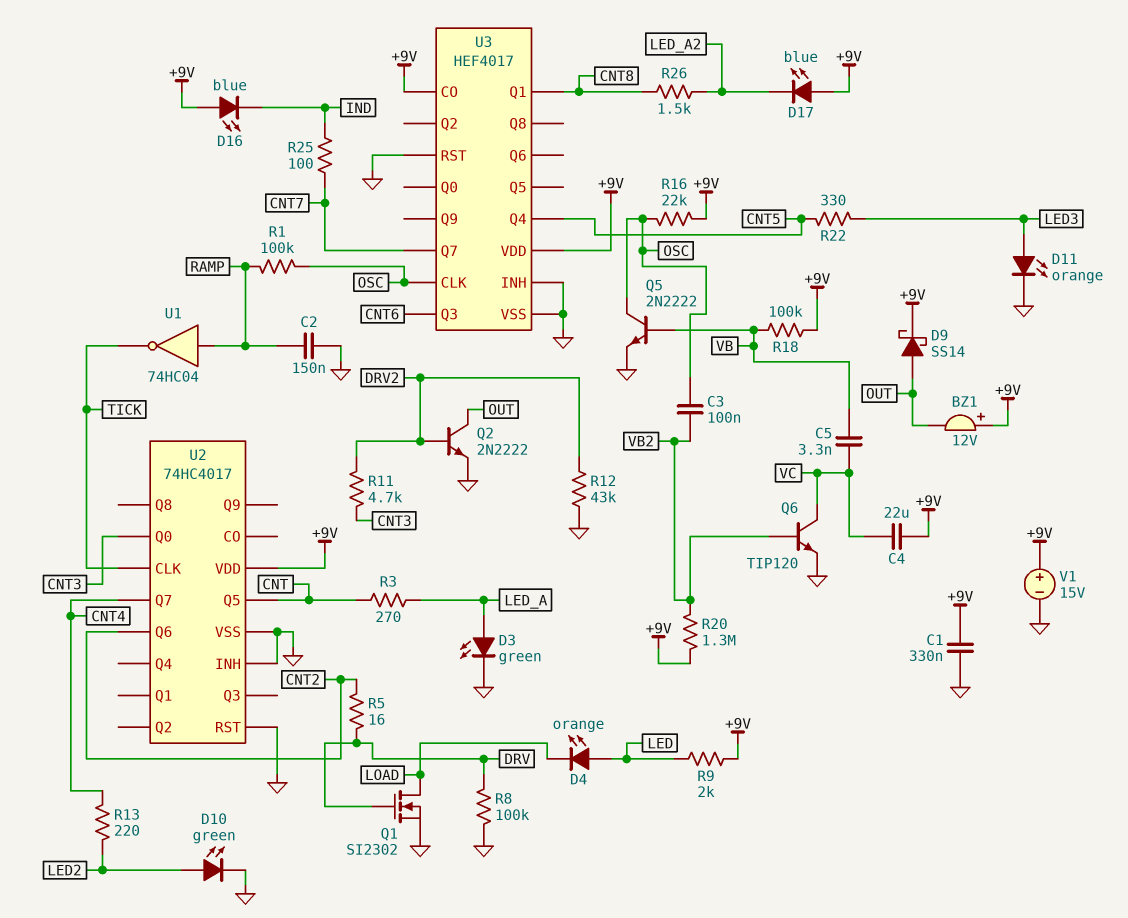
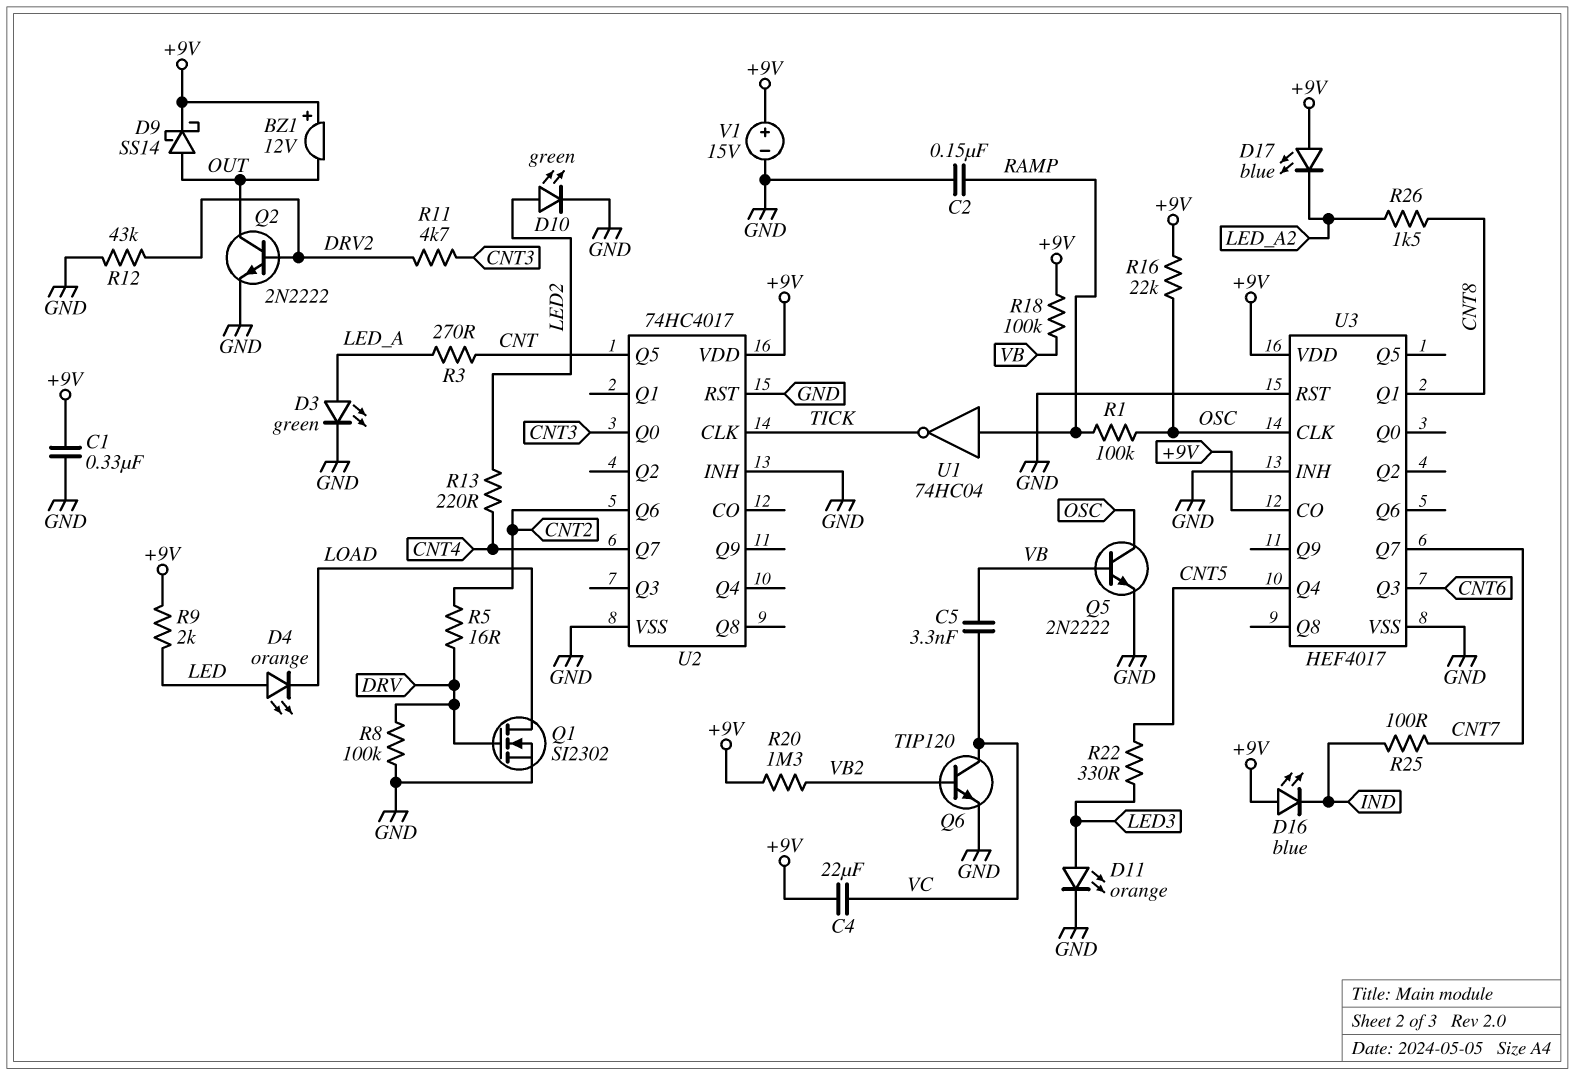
C3: 100nF (OSC, VB2) -> none

